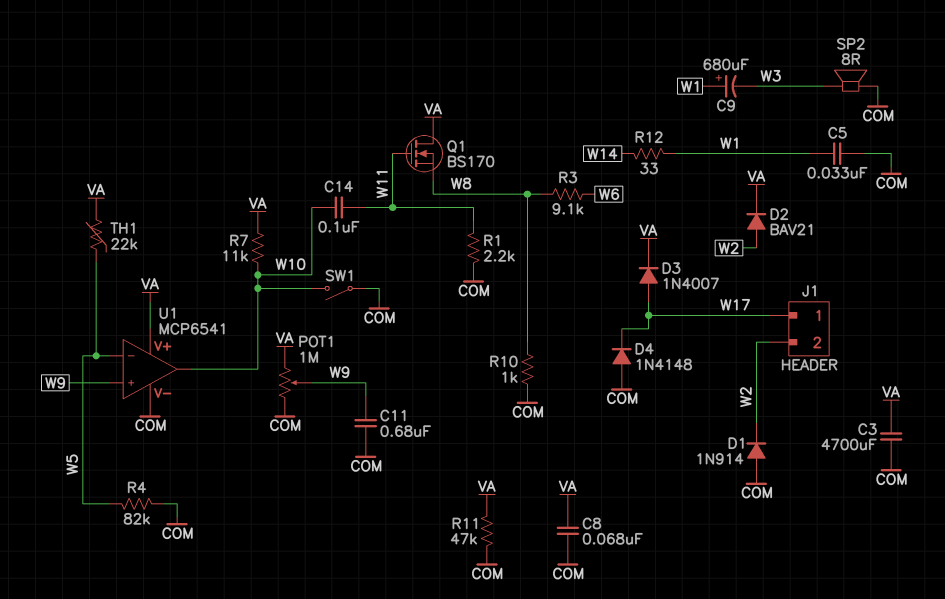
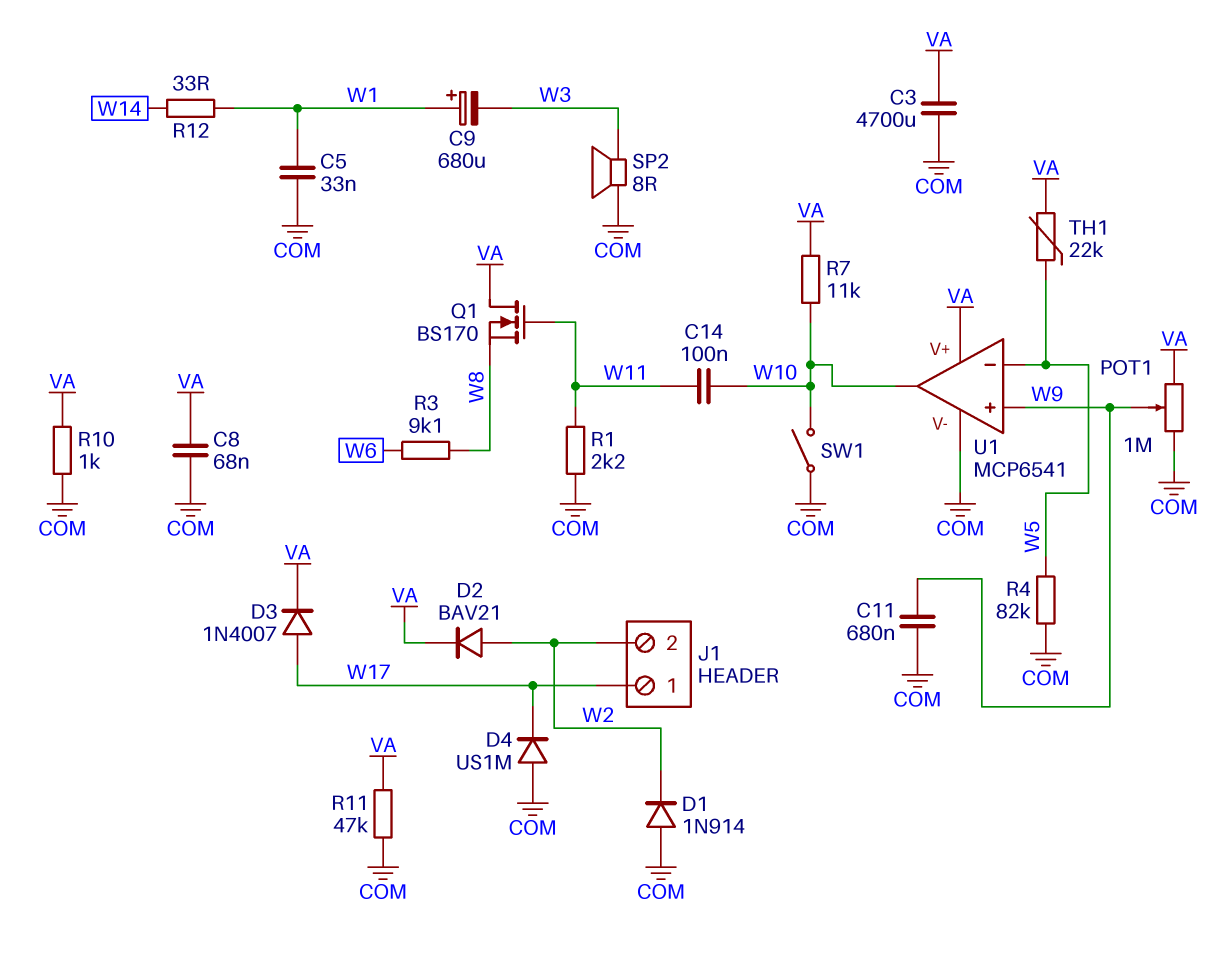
D4: diode 1N4148 (A COM, K W17) -> diode US1M (A COM, K W17)
R10: 1k (COM, W8) -> 1k (COM, VA)

